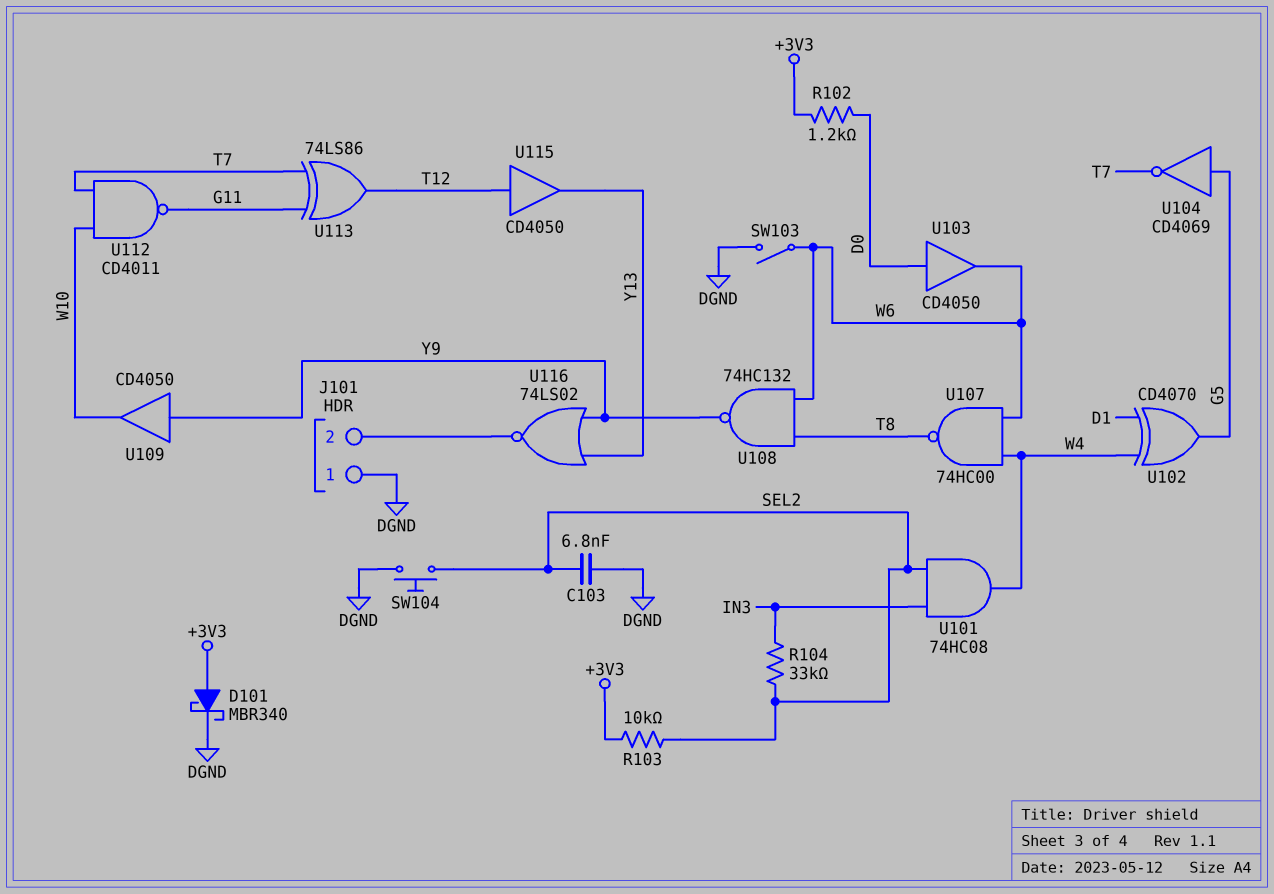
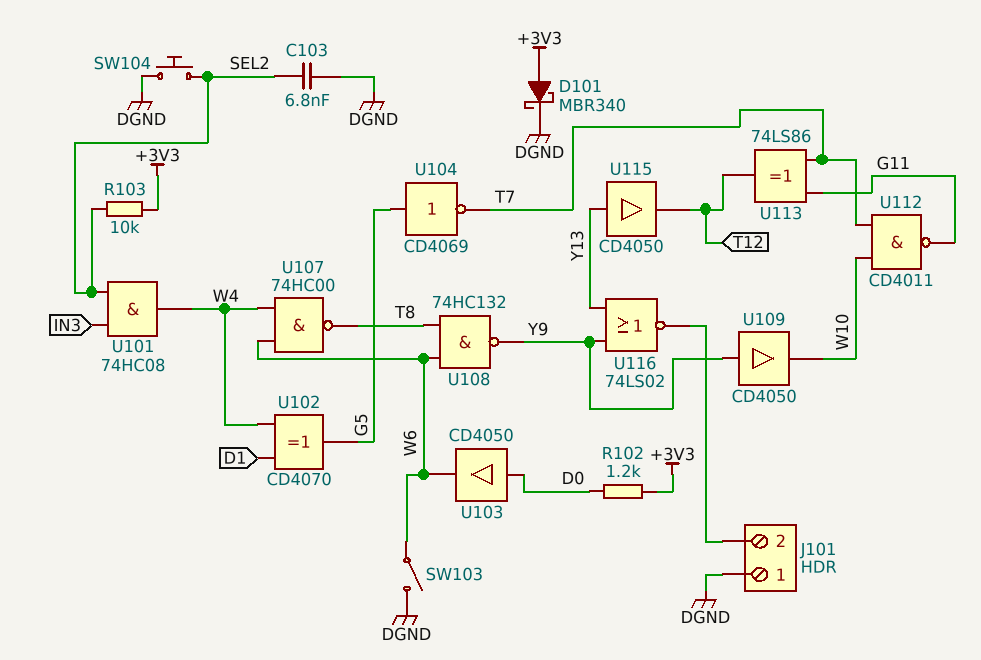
R104: 33k (IN3, SEL2) -> none
U115: buffer CD4050 (in T12, out Y13) -> buffer CD4050 (in Y13, out T12)

